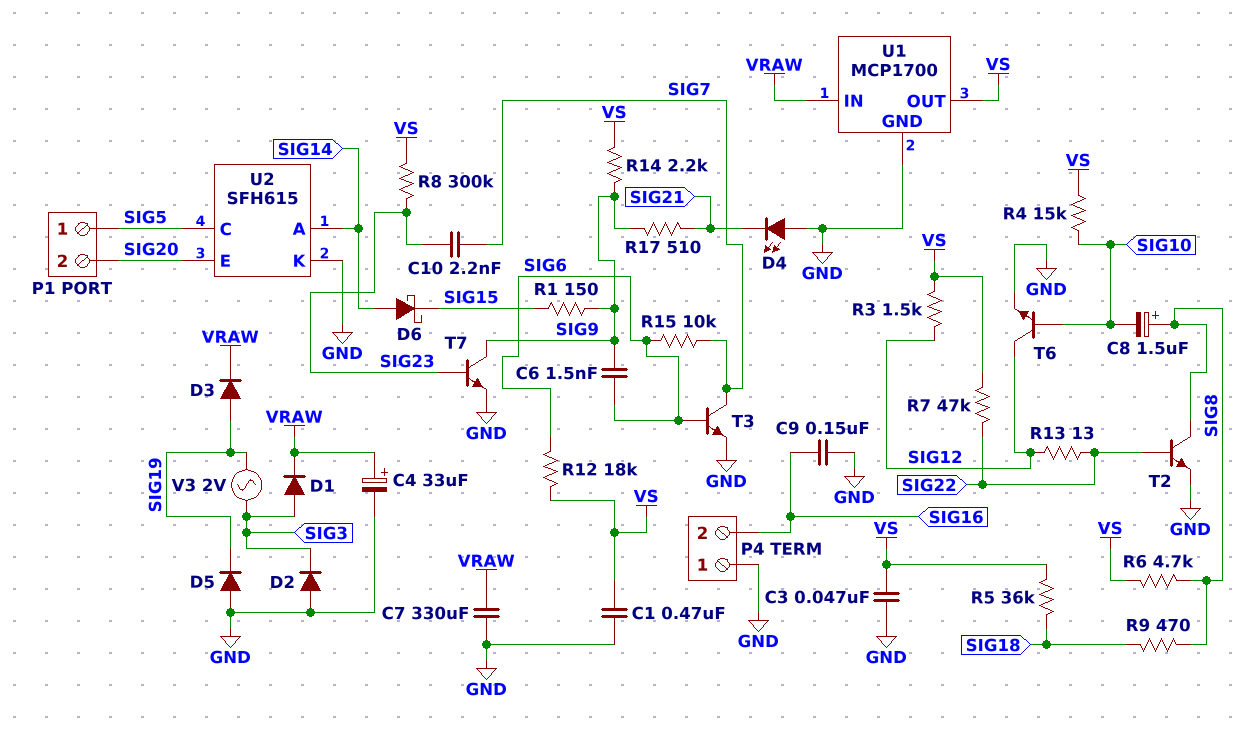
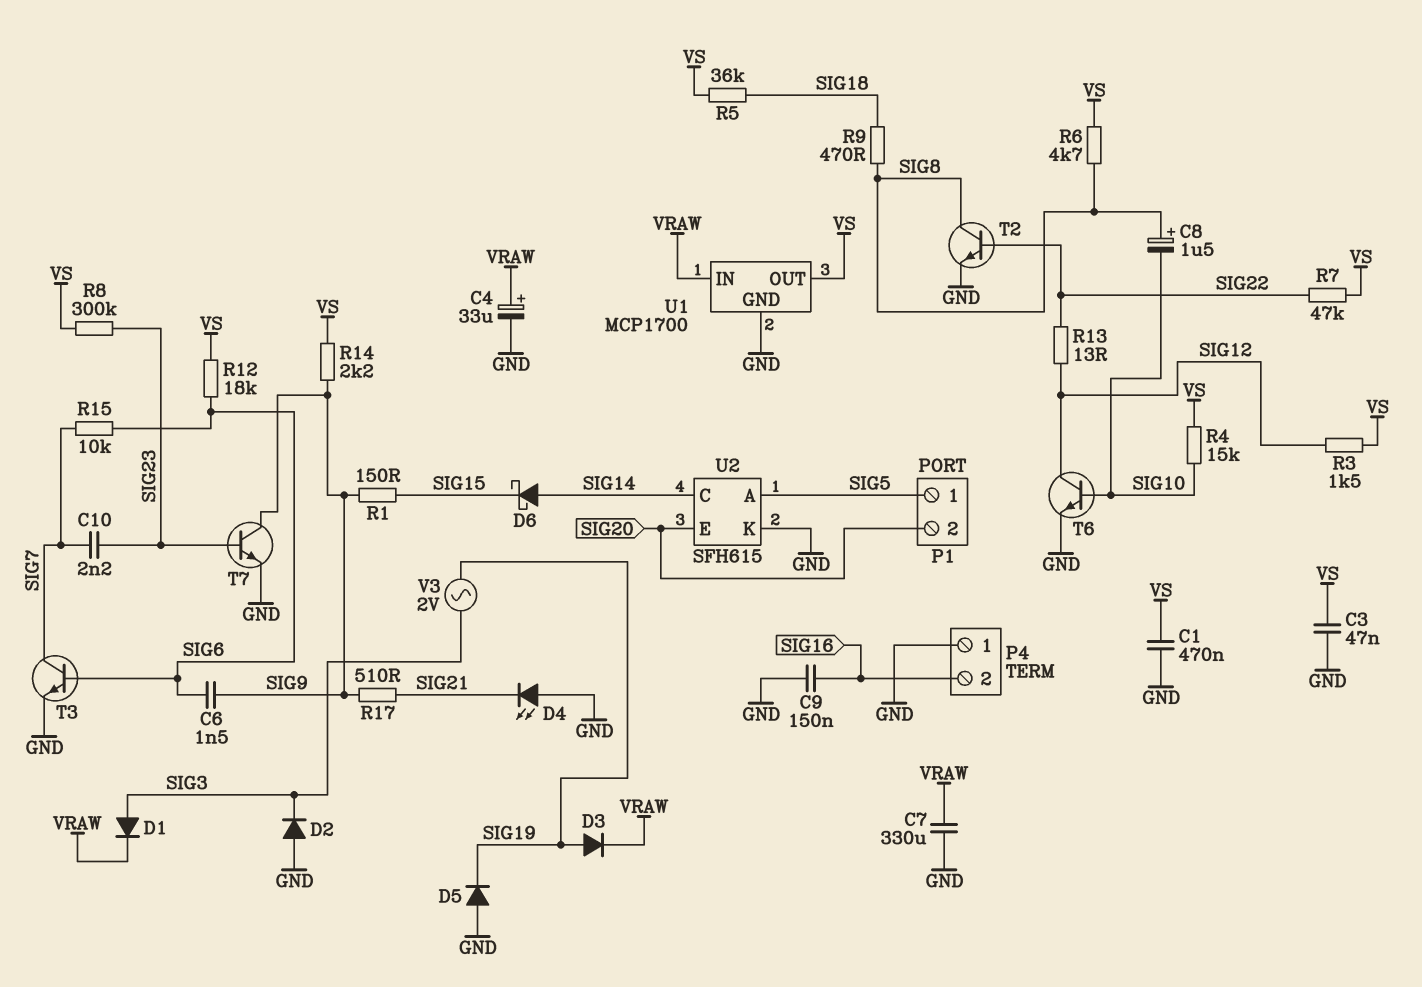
U2 pin A: SIG14 -> SIG5
U2 pin C: SIG5 -> SIG14

